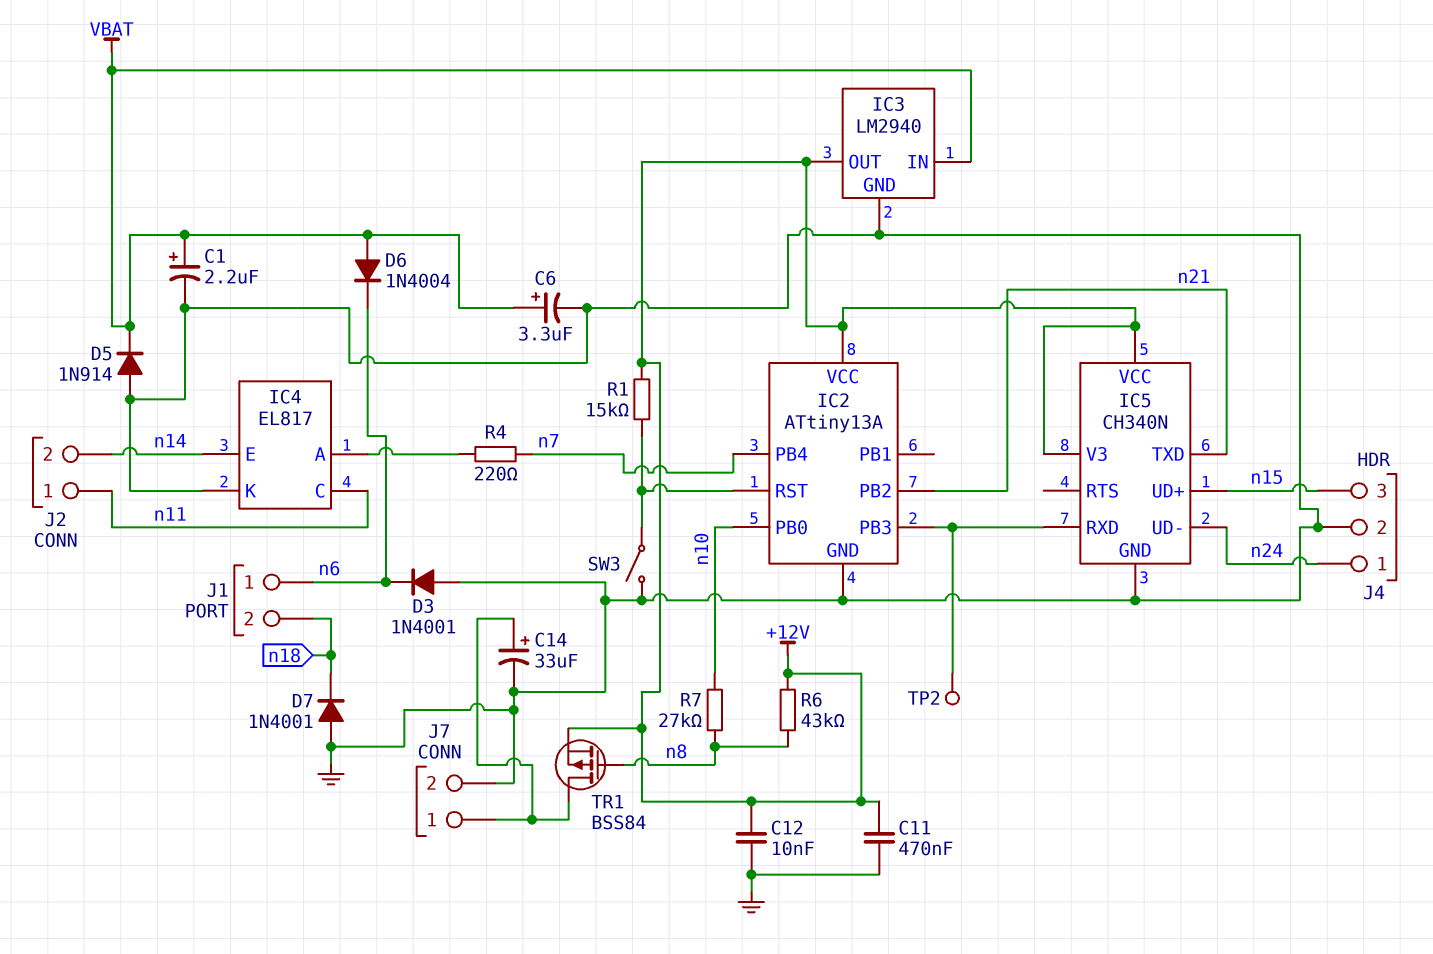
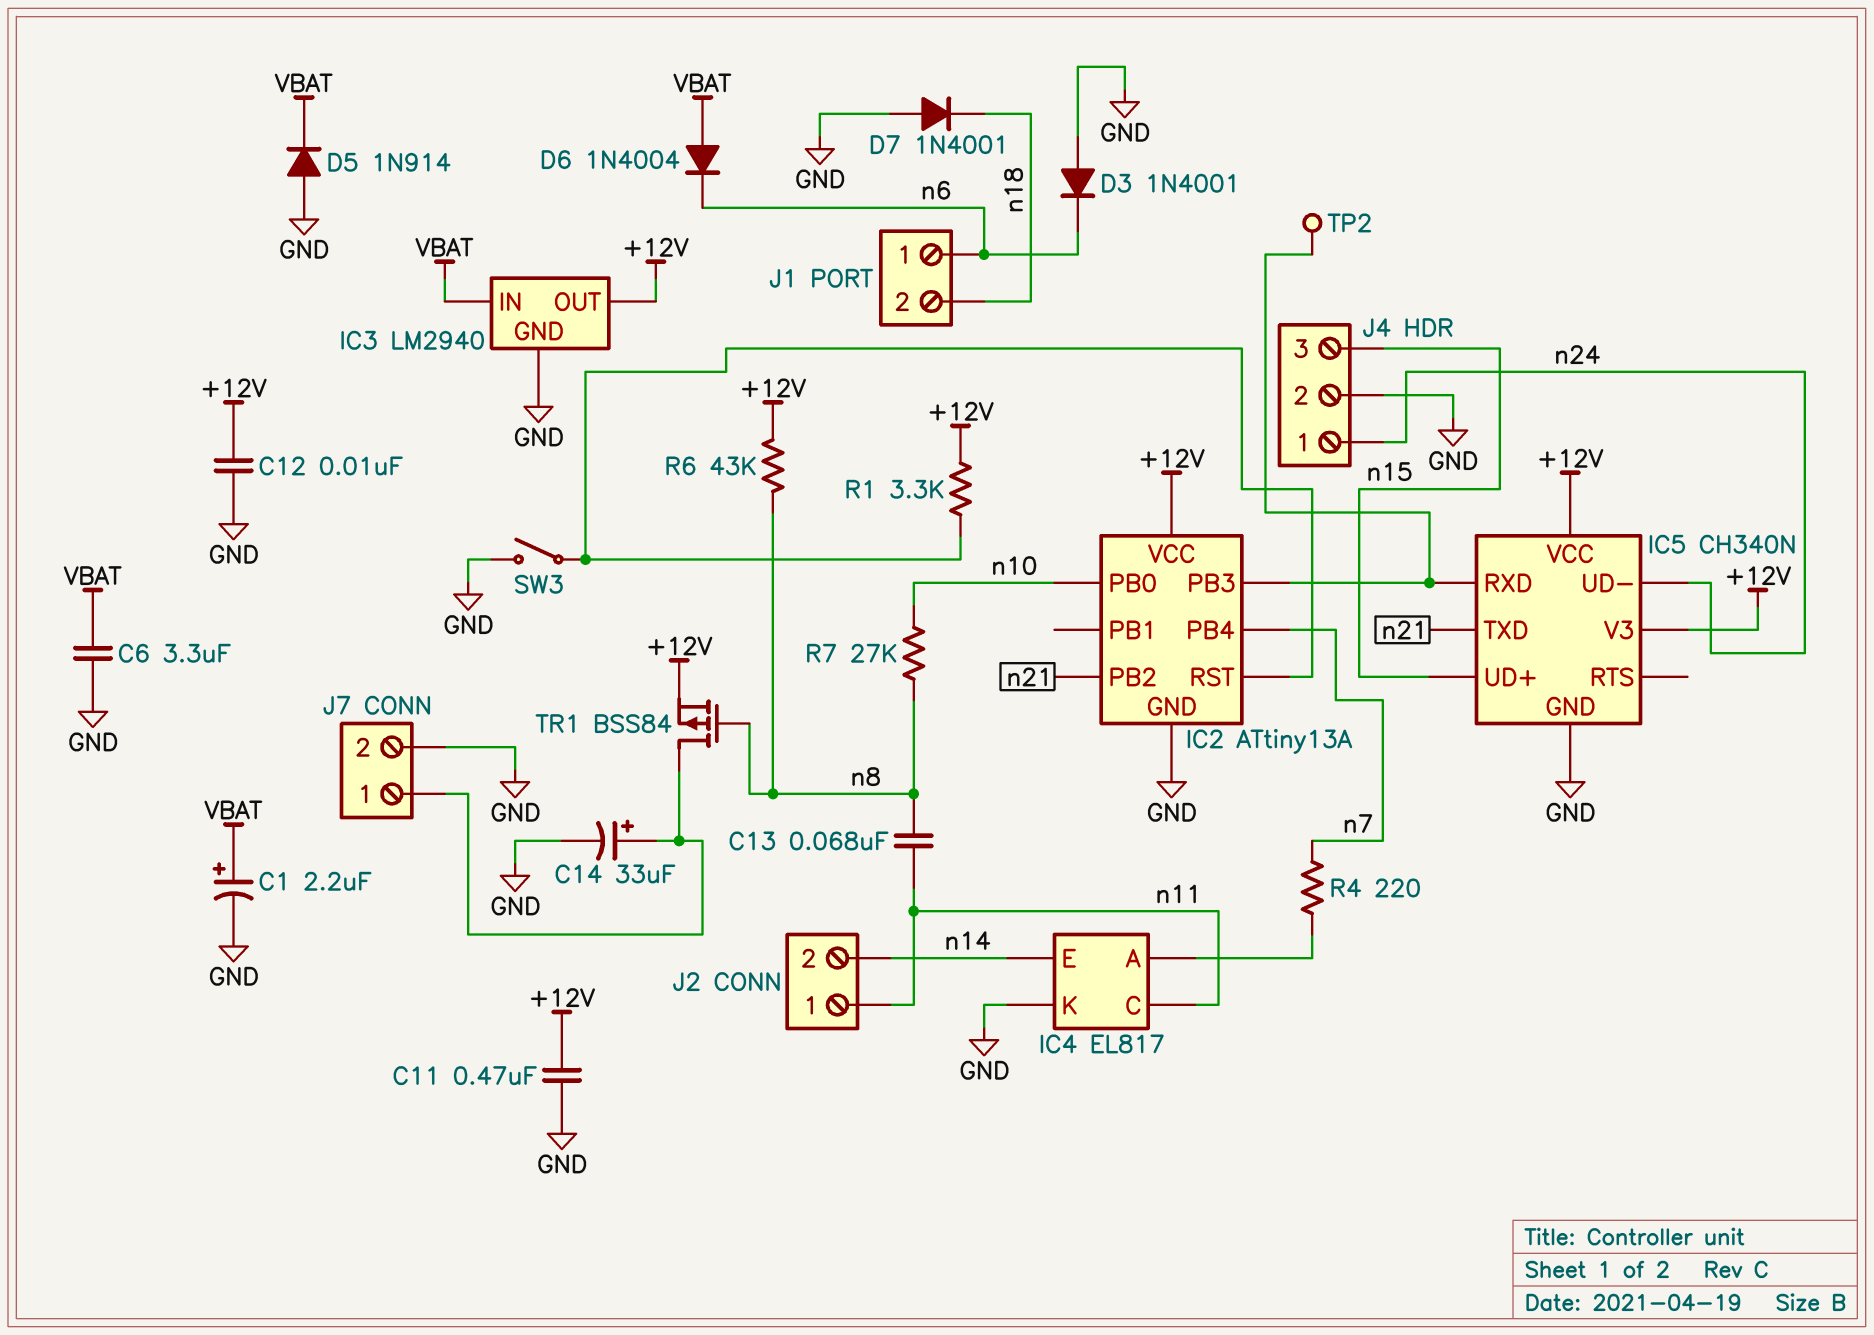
C6: 3.3uF (plus VBAT, minus GND) -> 3.3uF (GND, VBAT)
C13: none -> 68nF (n8, n11)
R1: 15k (+12V, IC2/RST) -> 3.3k (+12V, IC2/RST)

